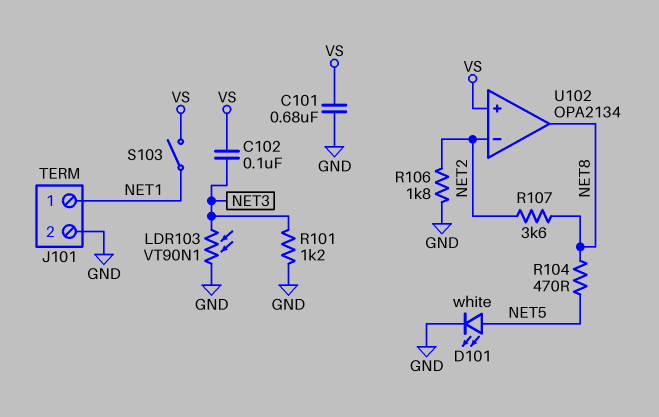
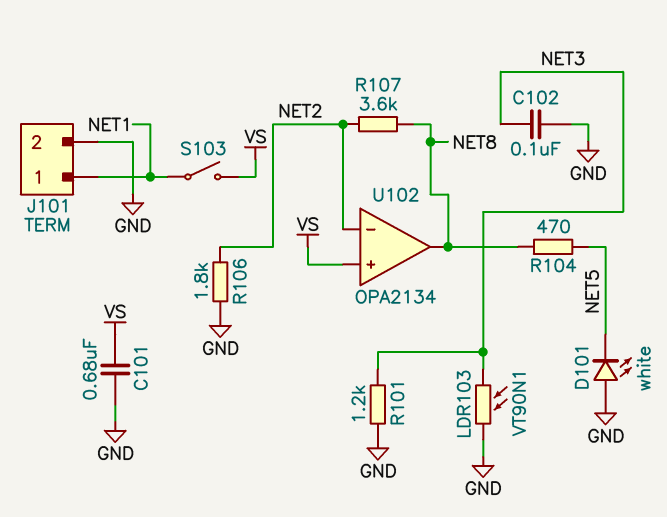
C102: 100nF (NET3, VS) -> 100nF (GND, NET3)
D101: LED white (A NET5, K GND) -> LED white (A GND, K NET5)

